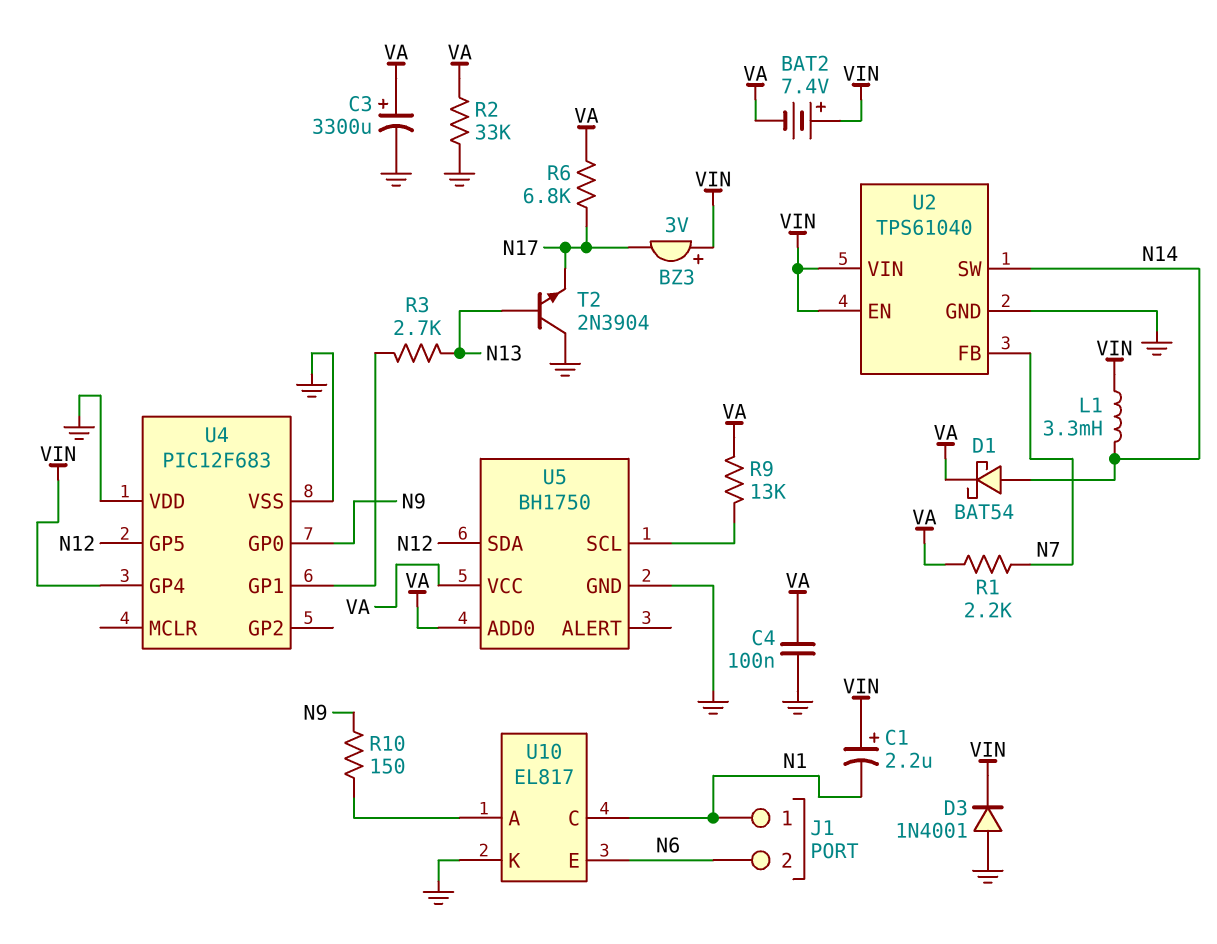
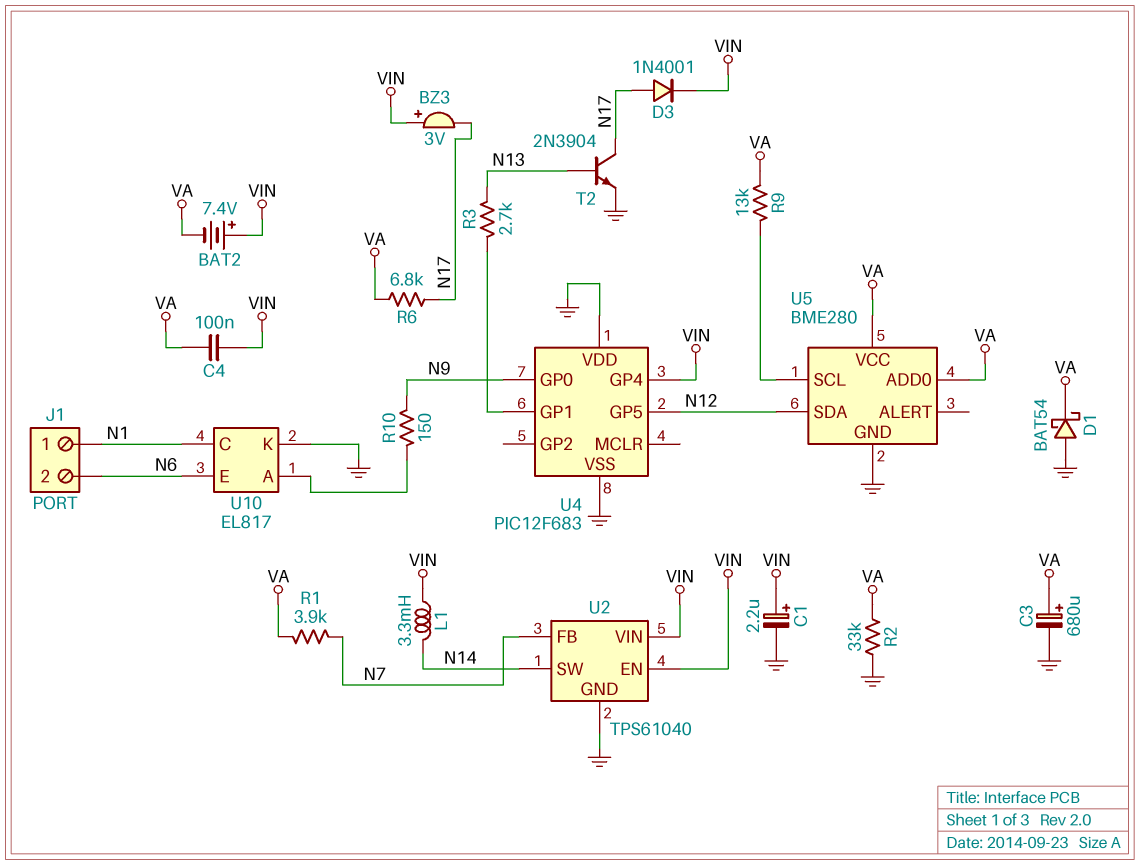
C1: 2.2uF (plus VIN, minus N1) -> 2.2uF (plus VIN, minus GND)
C3: 3300uF (plus VA, minus GND) -> 680uF (plus VA, minus GND)
C4: 100nF (GND, VA) -> 100nF (VA, VIN)
D1: schottky BAT54 (A N14, K VA) -> schottky BAT54 (A GND, K VA)
D3: diode 1N4001 (A GND, K VIN) -> diode 1N4001 (A N17, K VIN)
R1: 2.2k (N7, VA) -> 3.9k (N7, VA)
T2: NPN 2N3904 (B N13, C GND, E N17) -> NPN 2N3904 (B N13, C N17, E GND)
U5: BH1750 -> BME280

